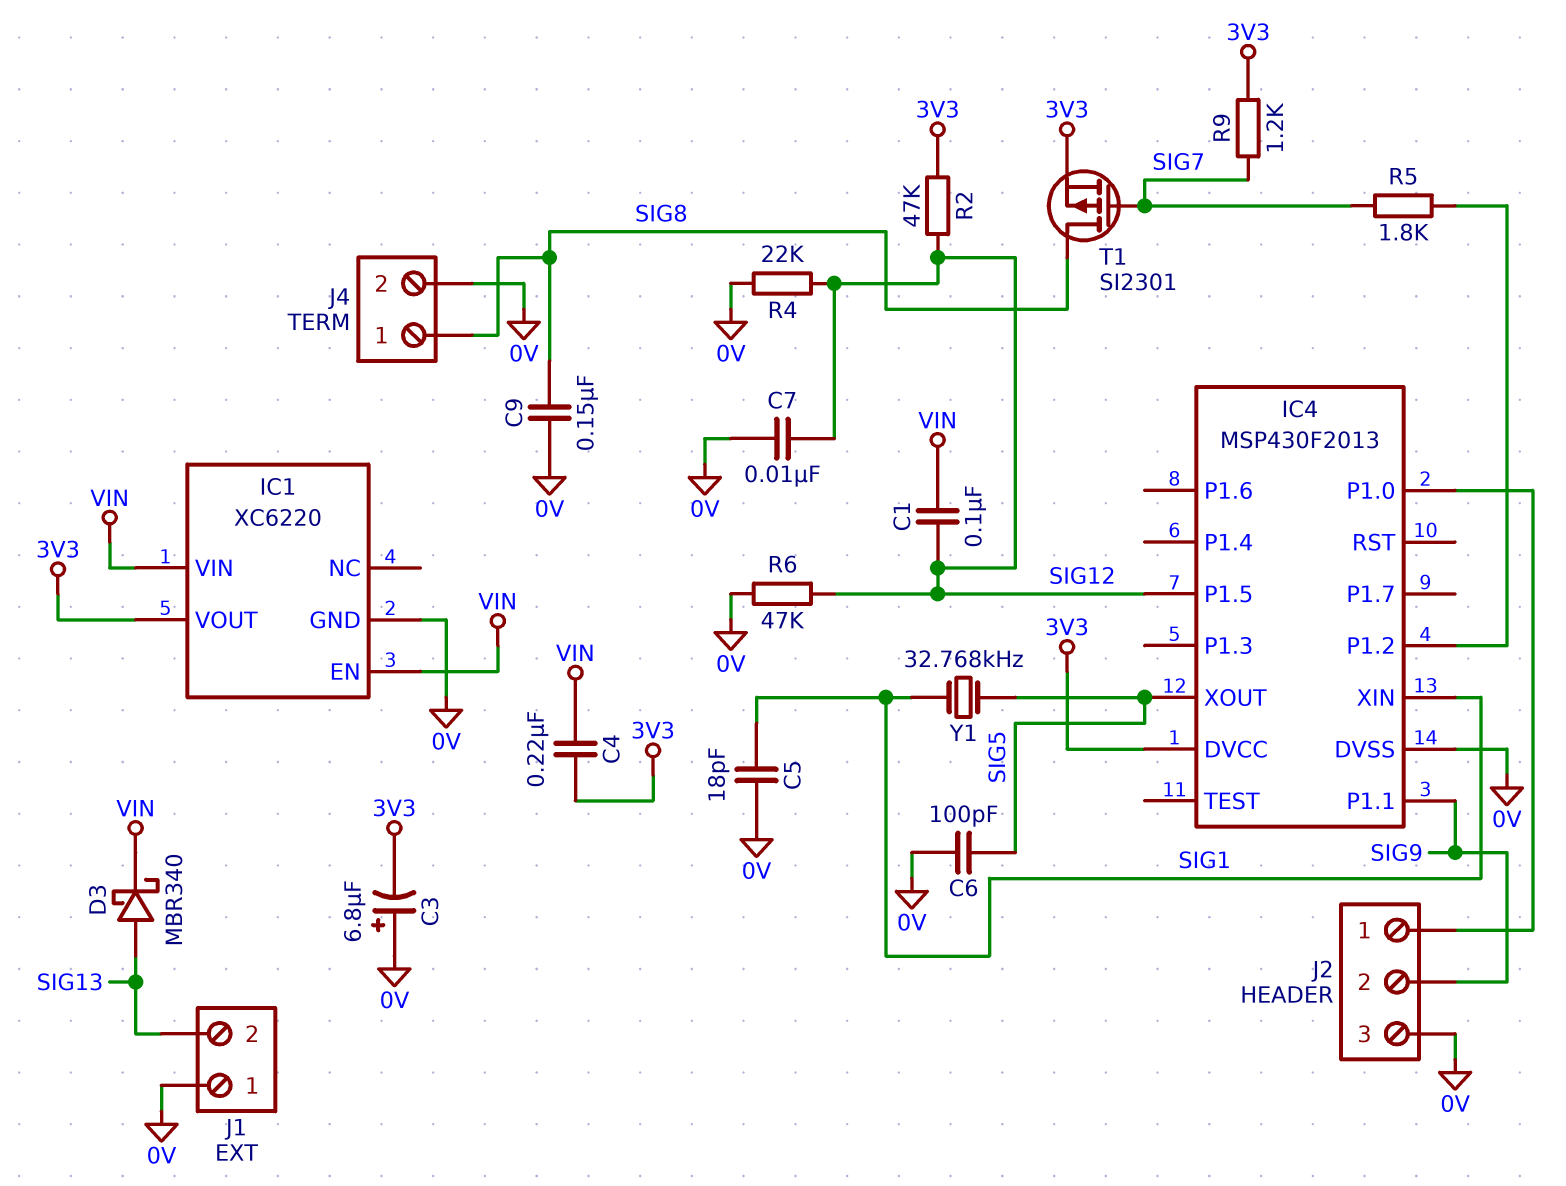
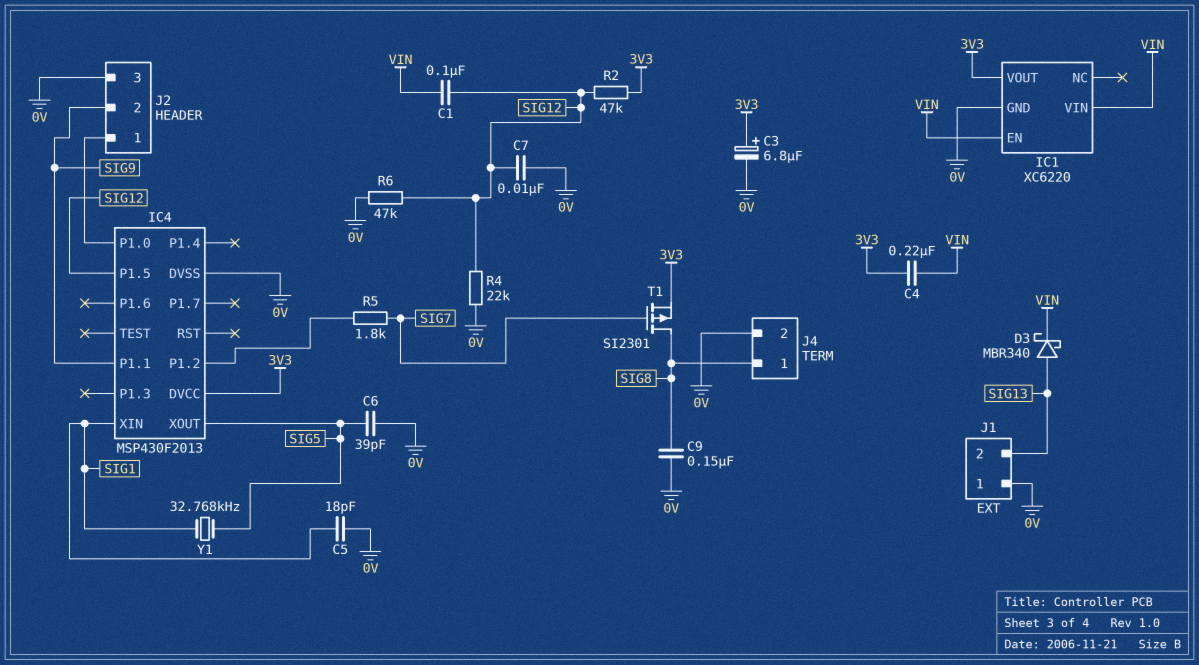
C3: 6.8uF (plus 0V, minus 3V3) -> 6.8uF (plus 3V3, minus 0V)
C6: 100pF (0V, SIG5) -> 39pF (0V, SIG5)
R9: 1.2k (3V3, SIG7) -> none

